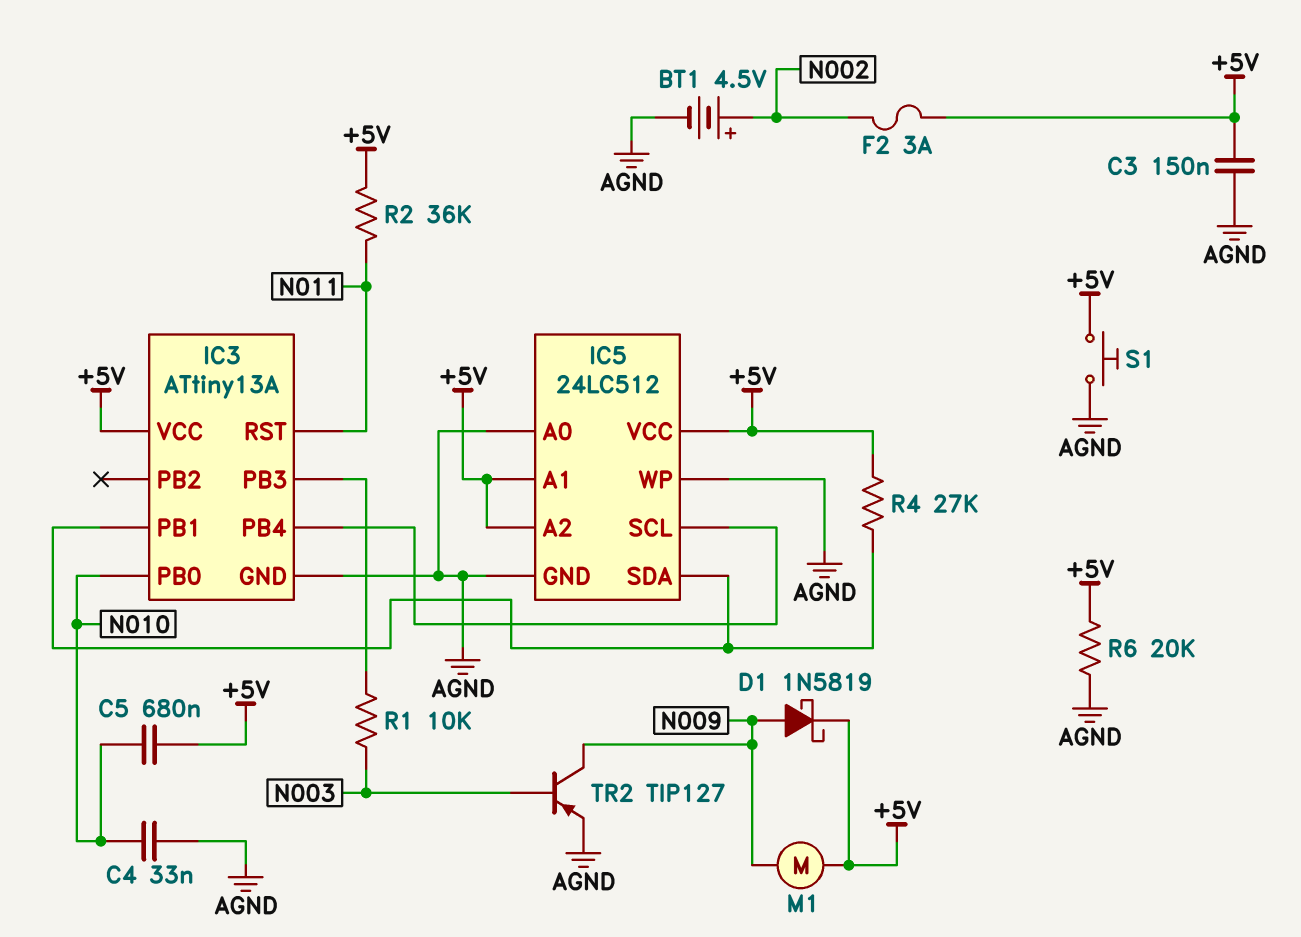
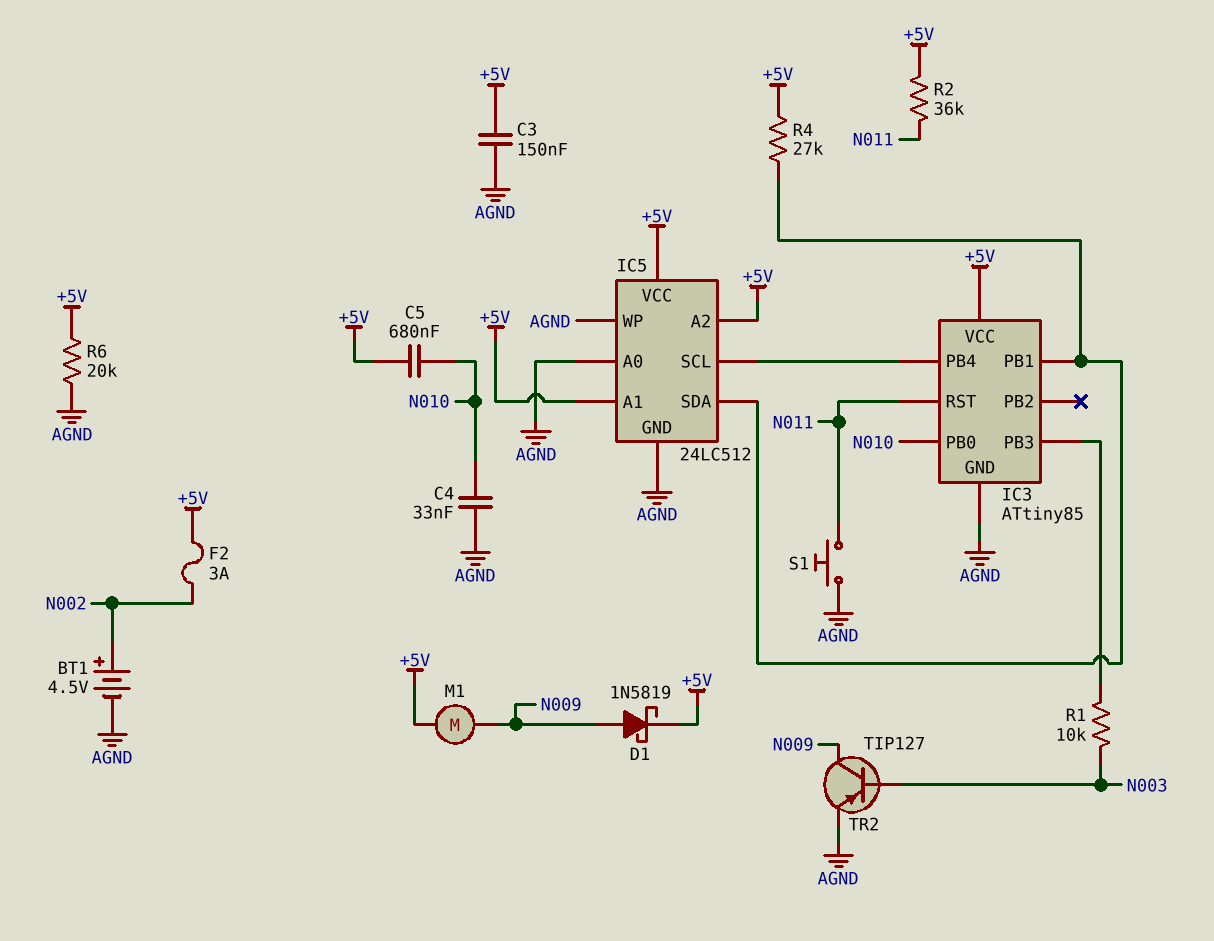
IC3: ATtiny13A -> ATtiny85
S1: button (+5V, AGND) -> button (AGND, N011)

